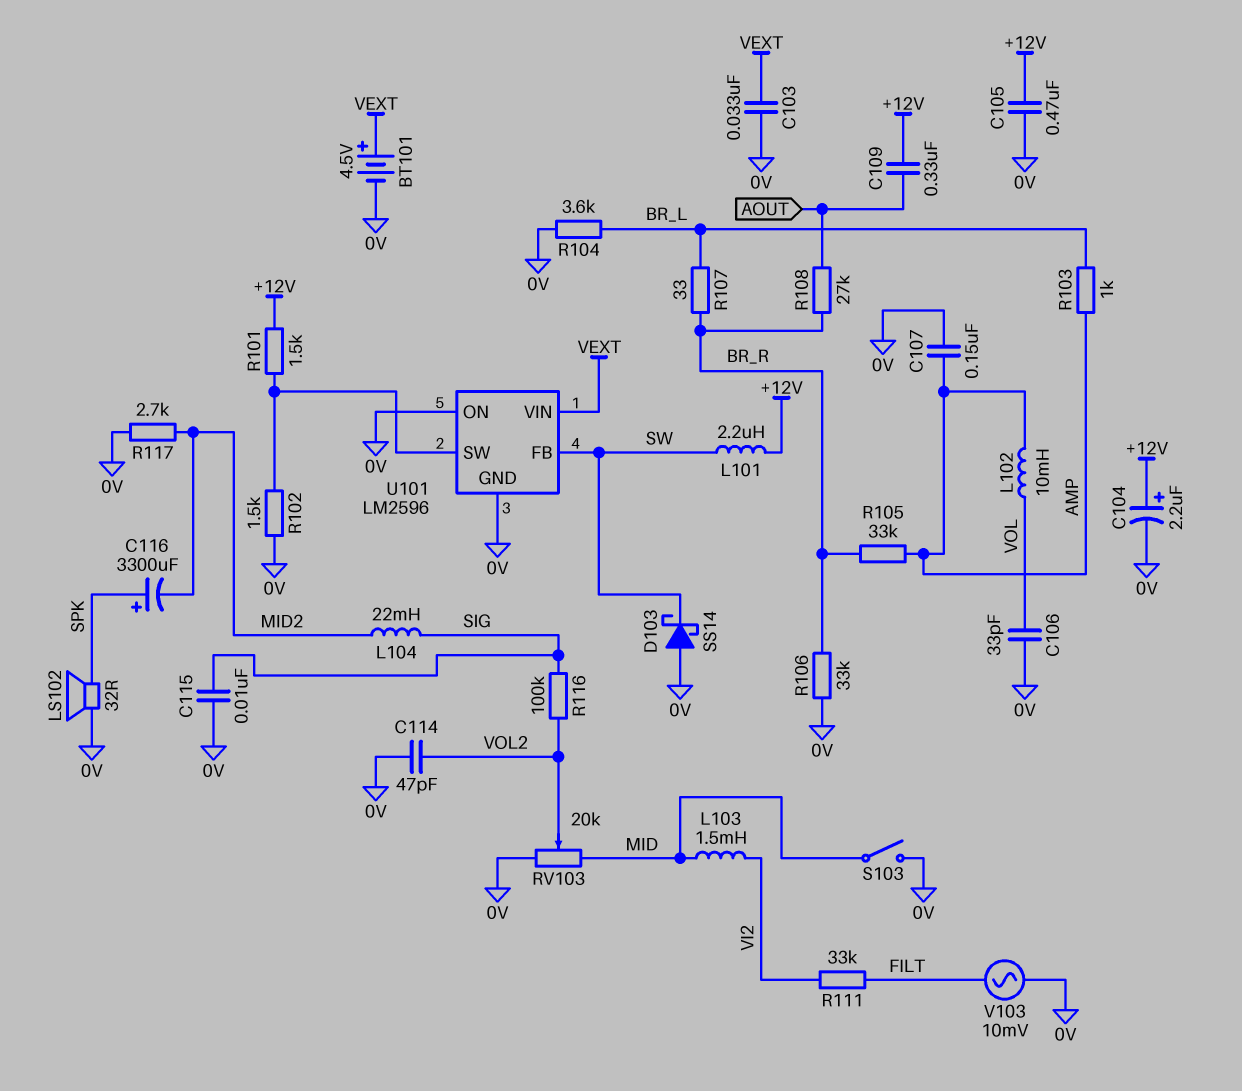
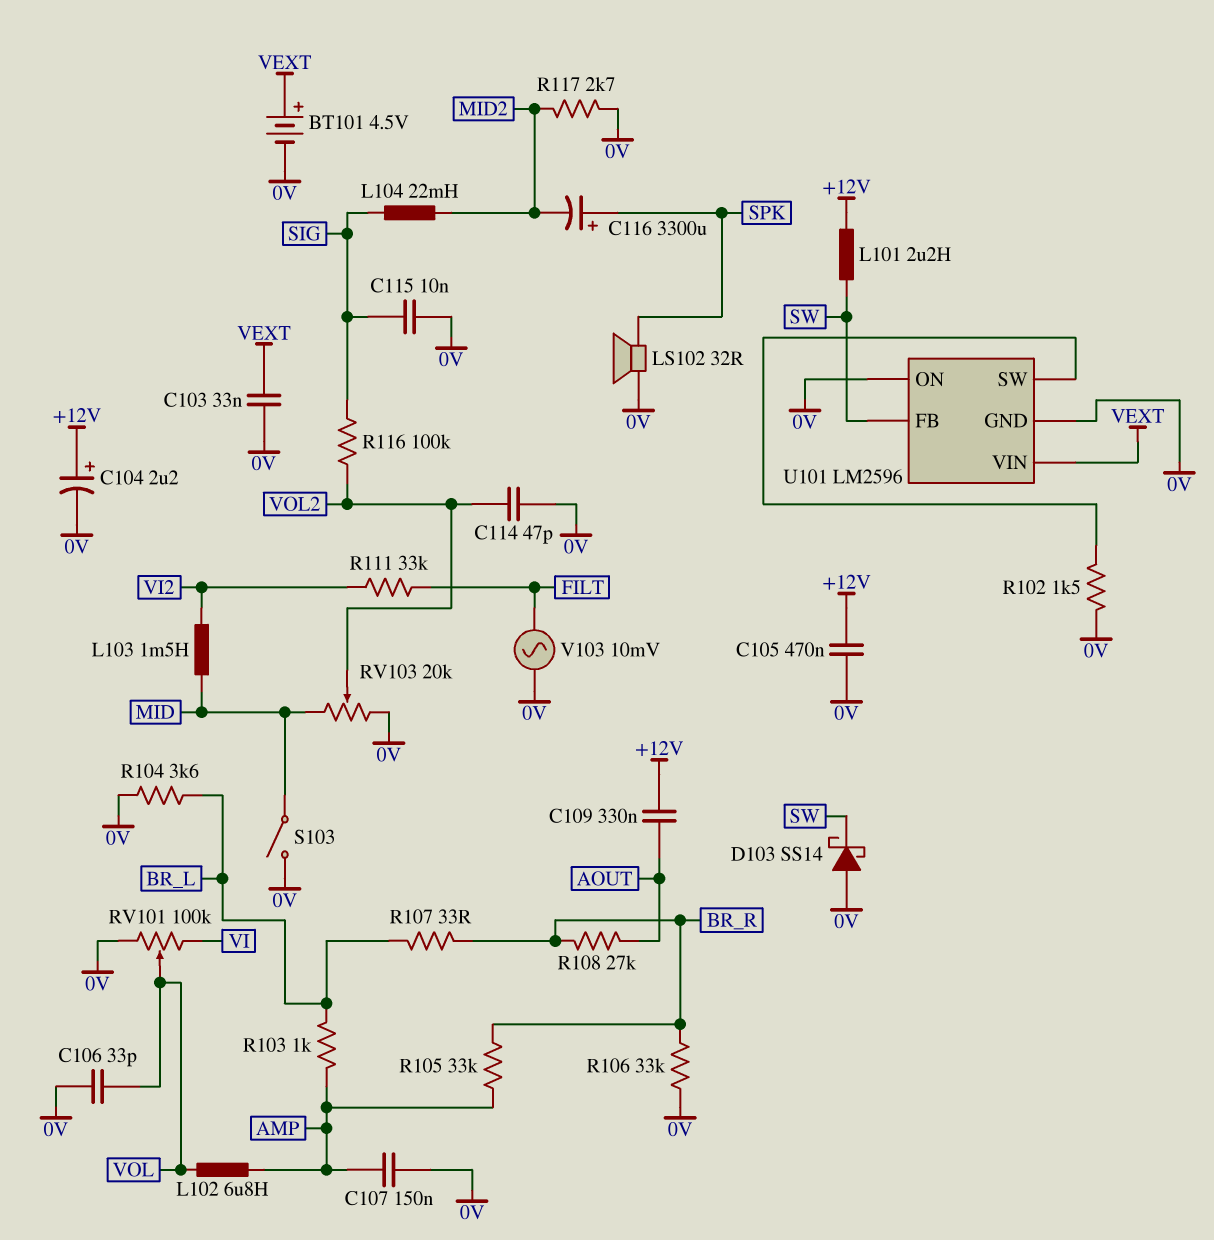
L102: 10mH (AMP, VOL) -> 6.8uH (AMP, VOL)
R101: 1.5k (+12V, U101/SW) -> none
RV101: none -> 100k (0V, VI, wiper VOL)

